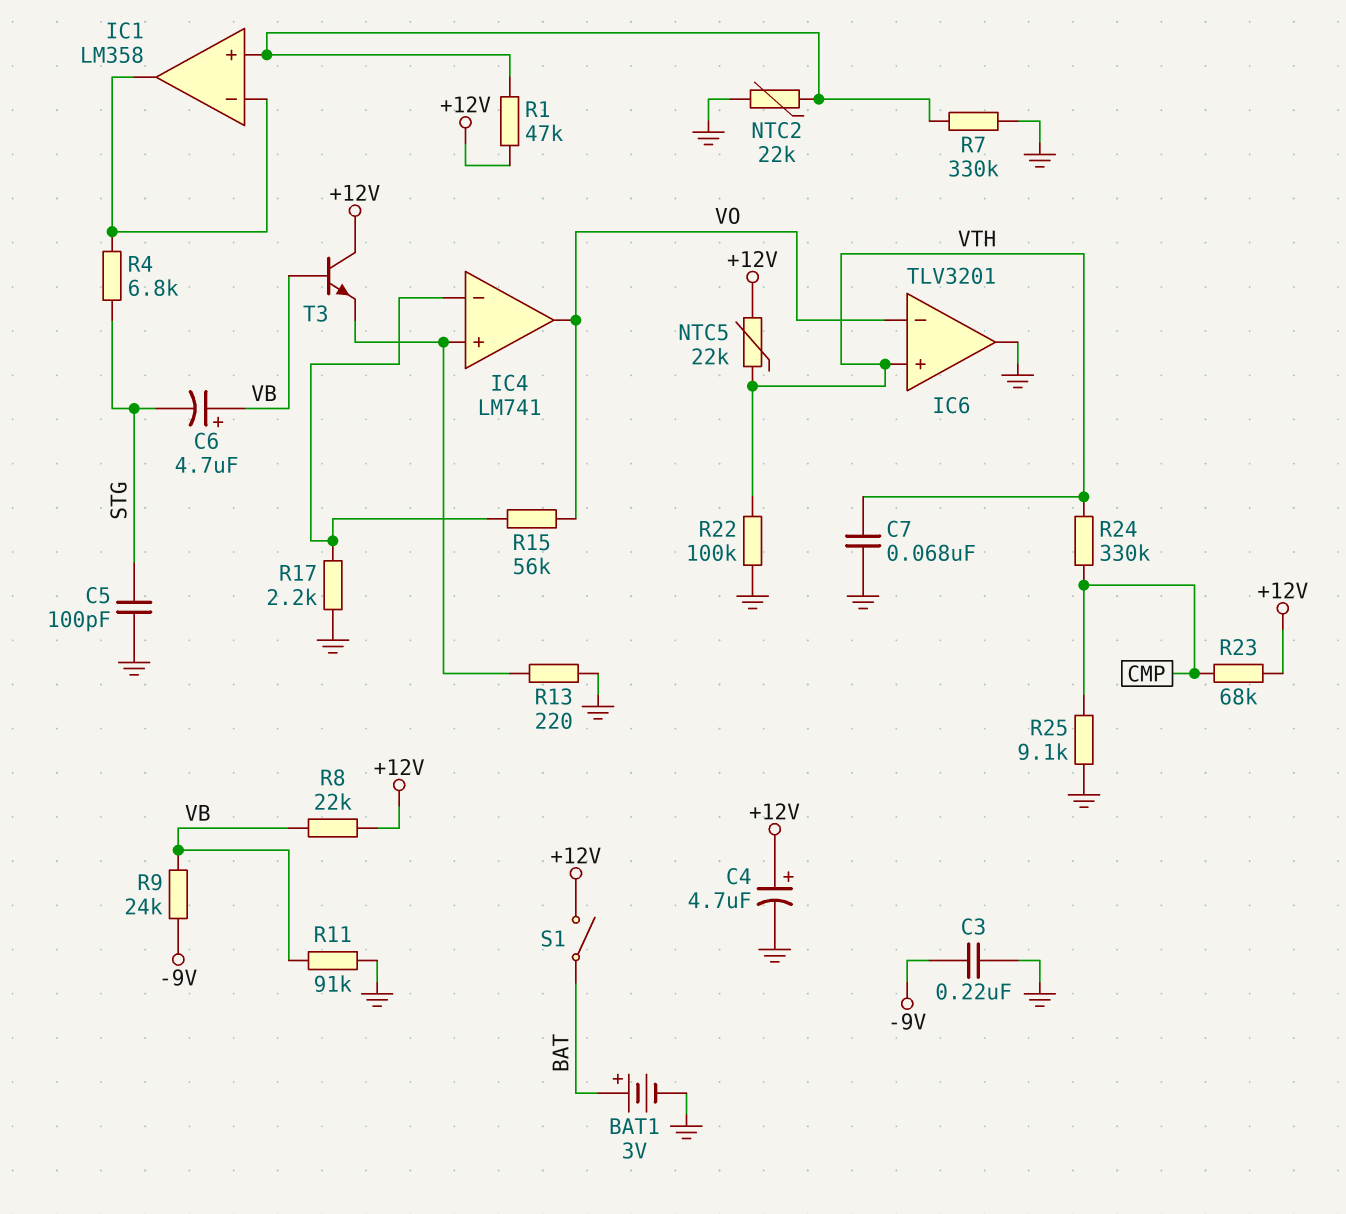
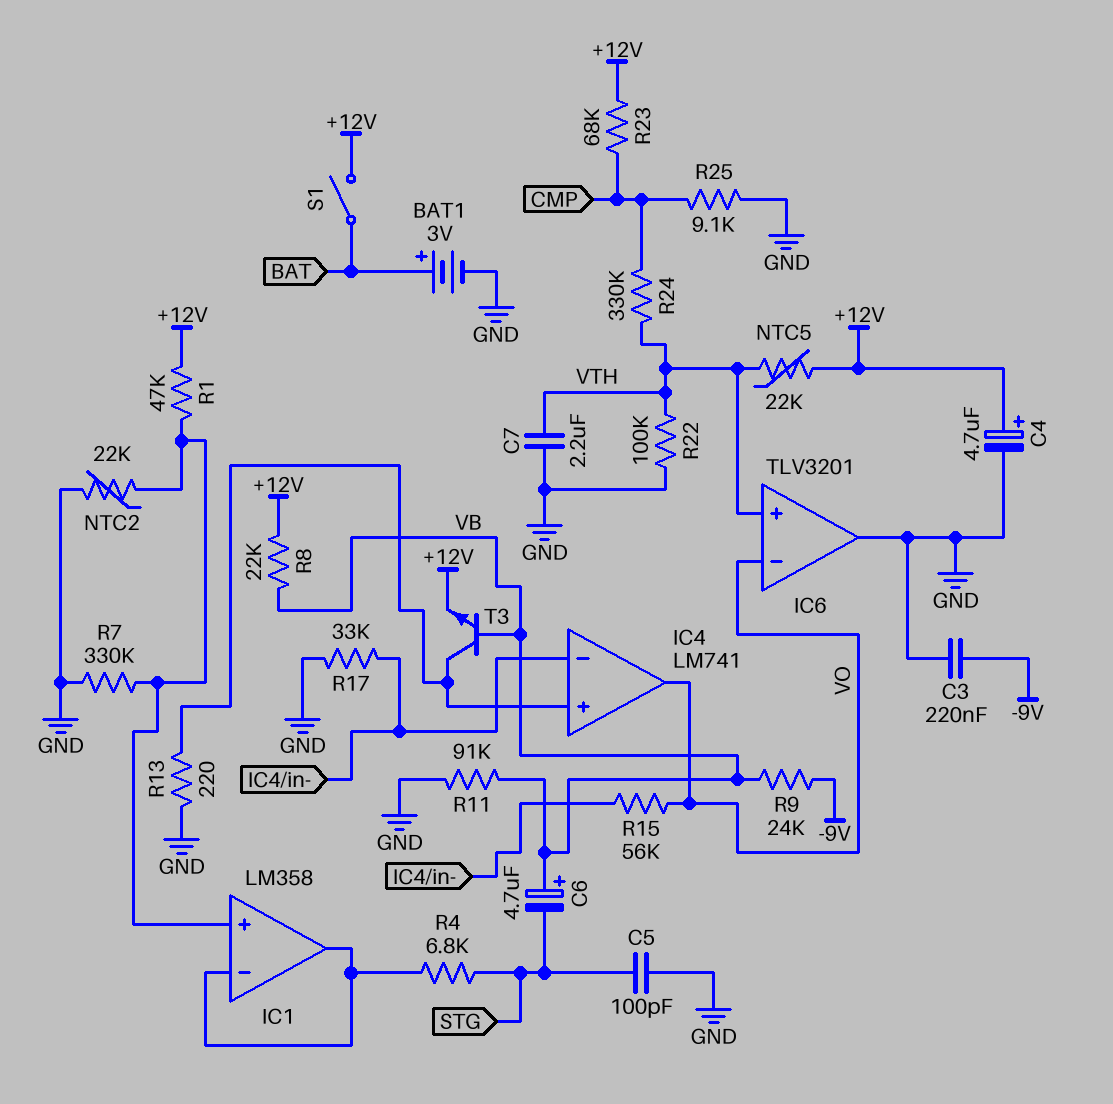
C7: 68nF (GND, VTH) -> 2.2uF (GND, VTH)
R17: 2.2k (GND, IC4/in-) -> 33k (GND, IC4/in-)
T3: NPN (B VB, C +12V, E IC4/in+) -> NPN (B VB, C IC4/in+, E +12V)

